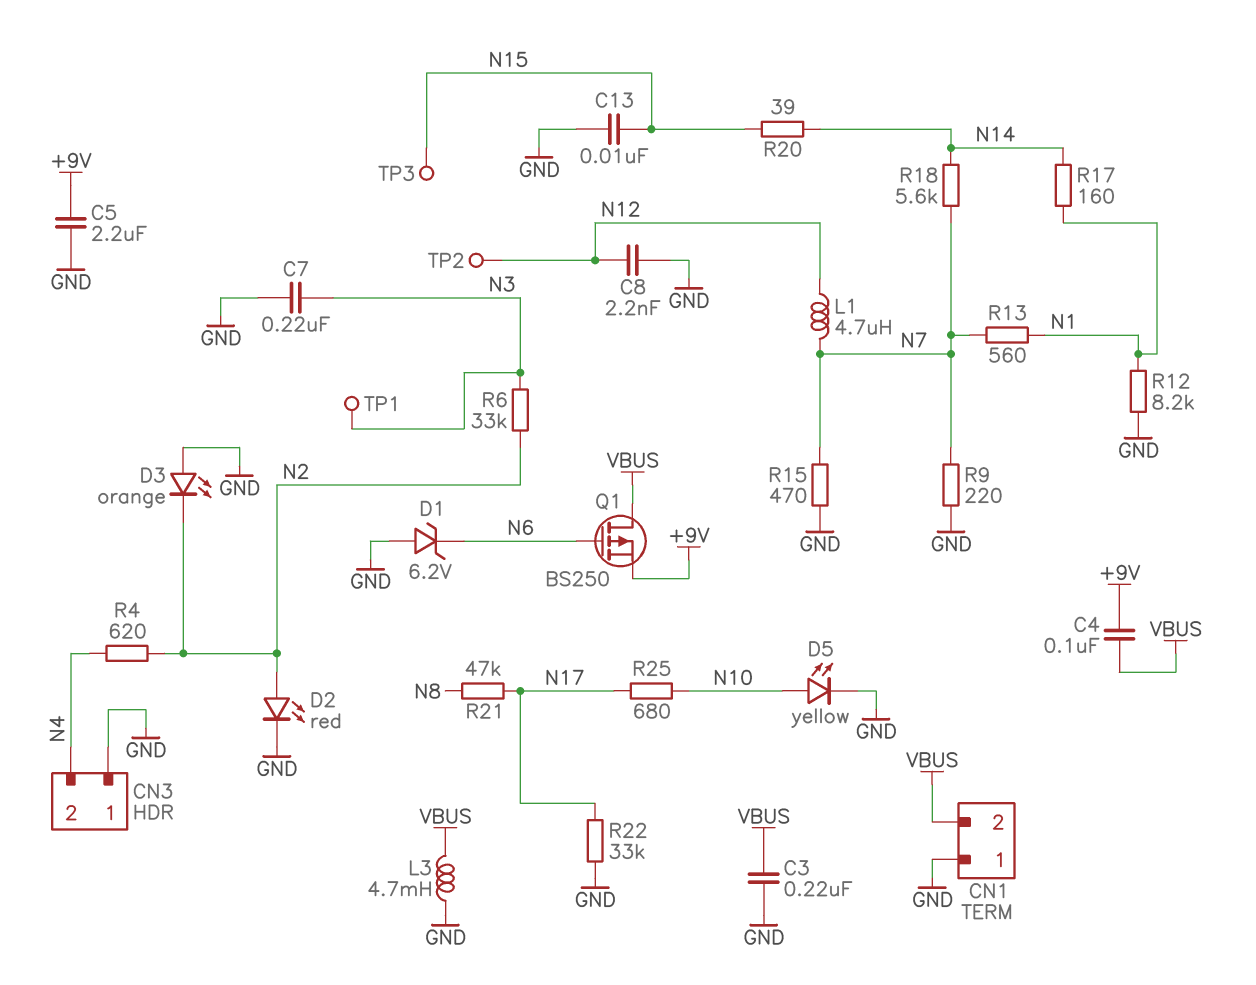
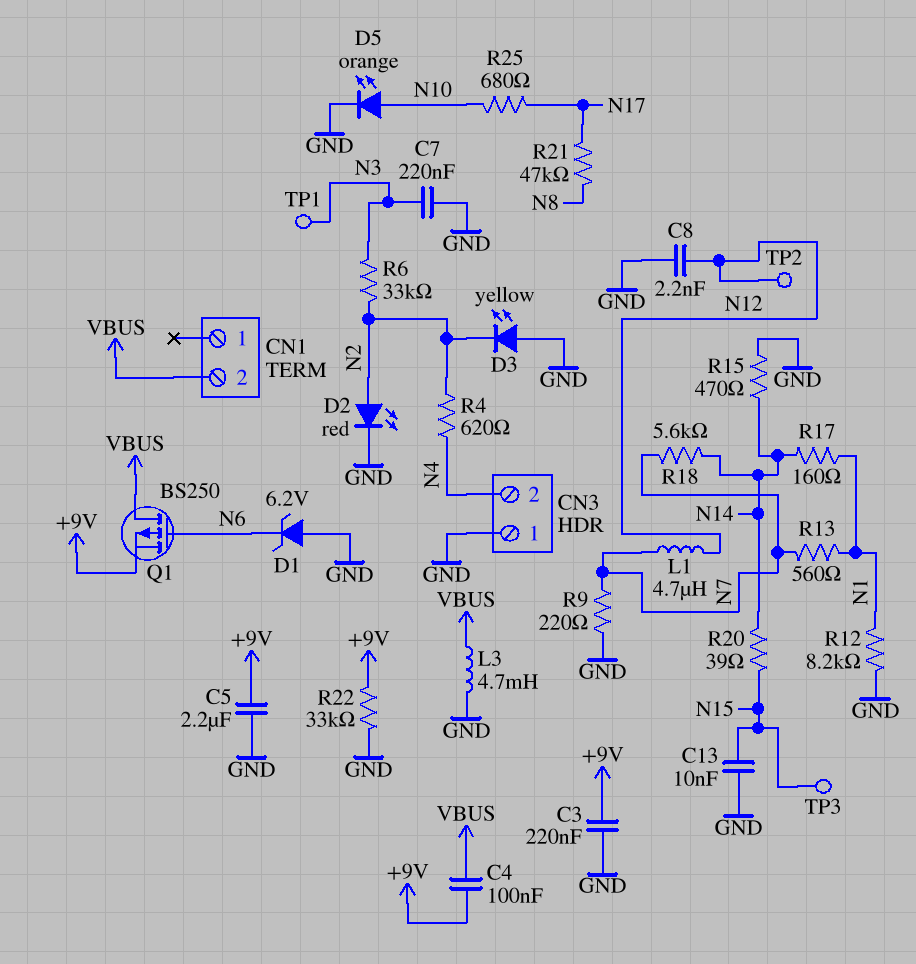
C3: 220nF (GND, VBUS) -> 220nF (+9V, GND)
CN1 pin 1: GND -> none
D3: LED orange (A GND, K N2) -> LED yellow (A GND, K N2)
D5: LED yellow (A N10, K GND) -> LED orange (A N10, K GND)
R15: 470 (GND, N7) -> 470 (GND, N14)
R22: 33k (GND, N17) -> 33k (+9V, GND)

